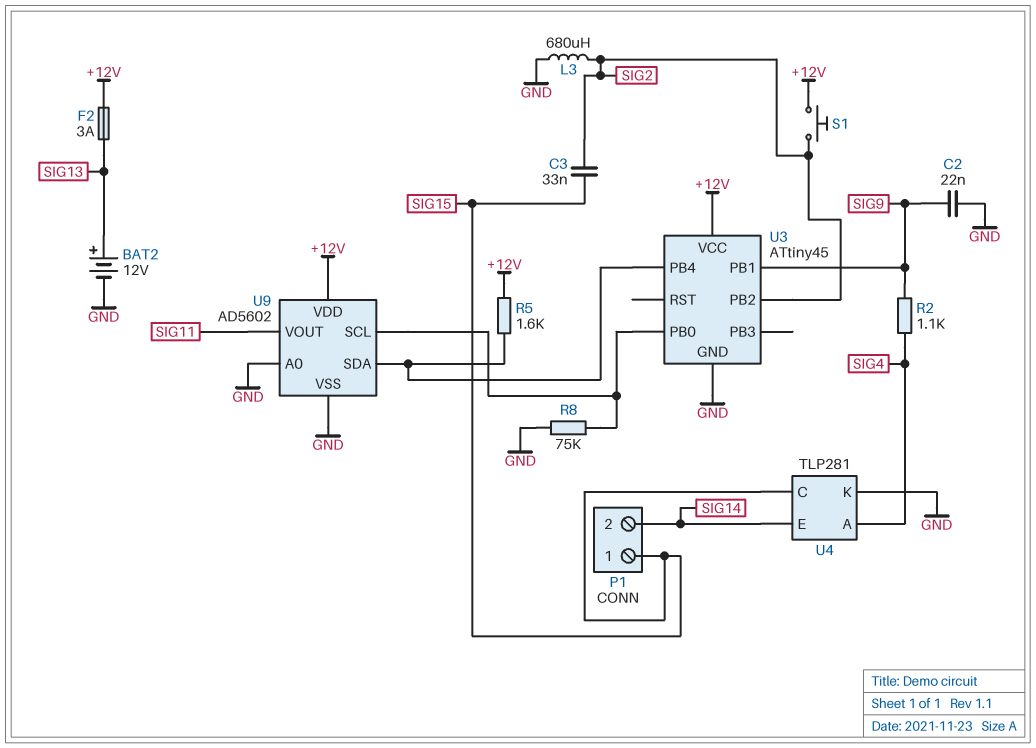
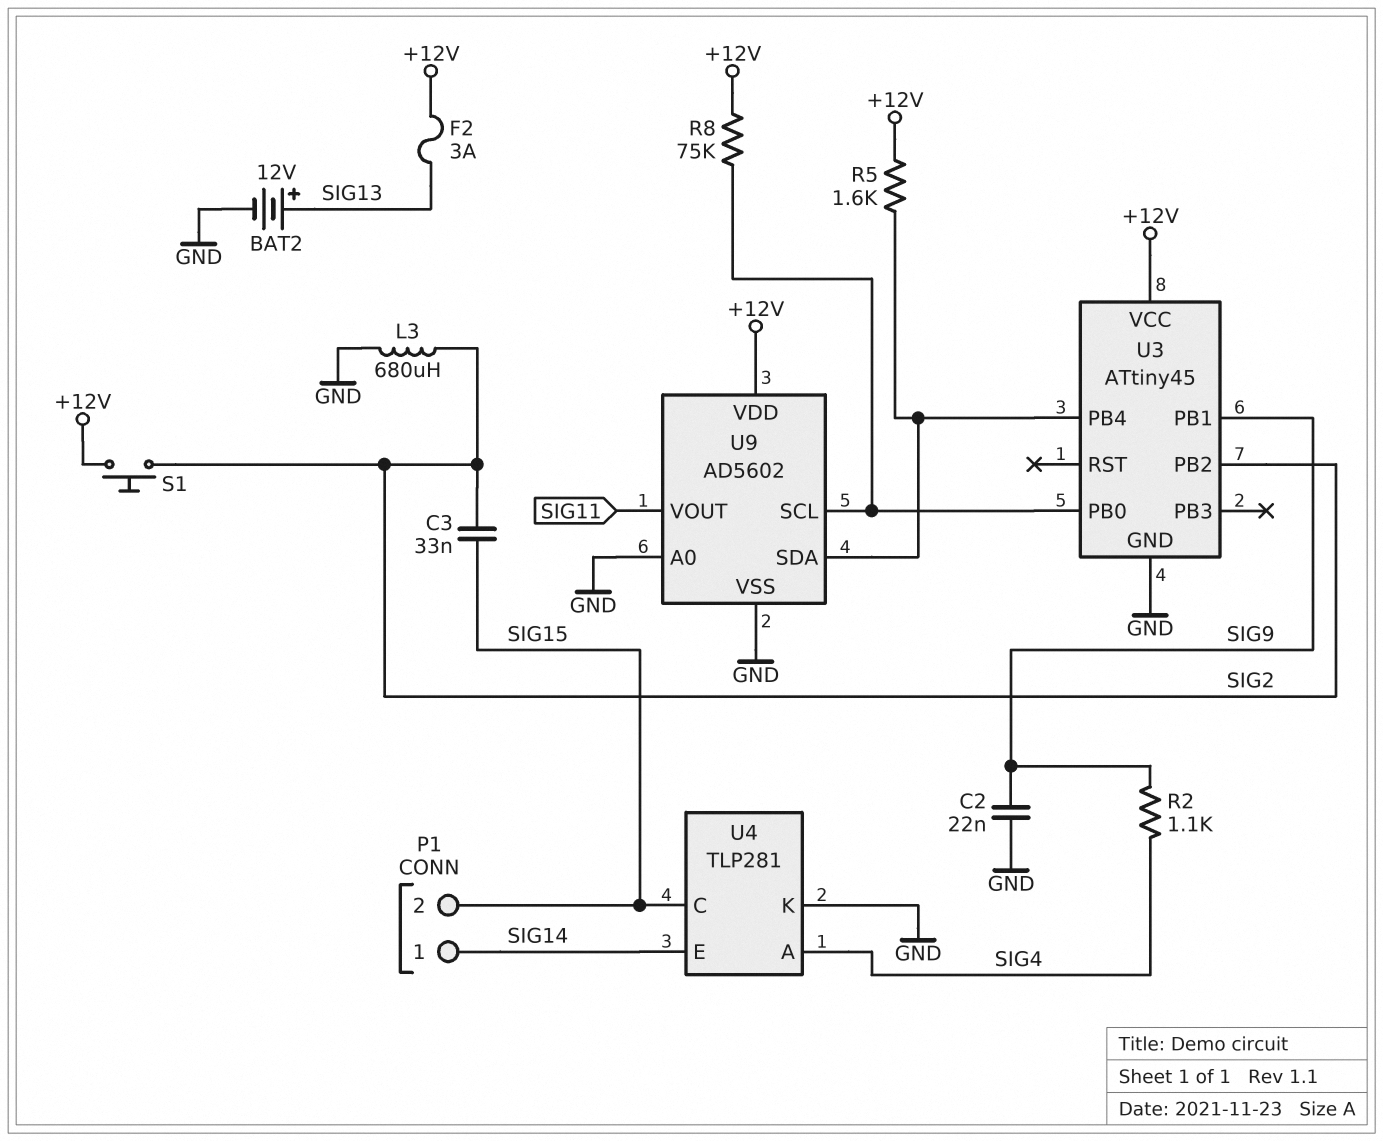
P1 pin 1: SIG15 -> SIG14
P1 pin 2: SIG14 -> SIG15
R8: 75k (GND, U3/PB0) -> 75k (+12V, U3/PB0)

